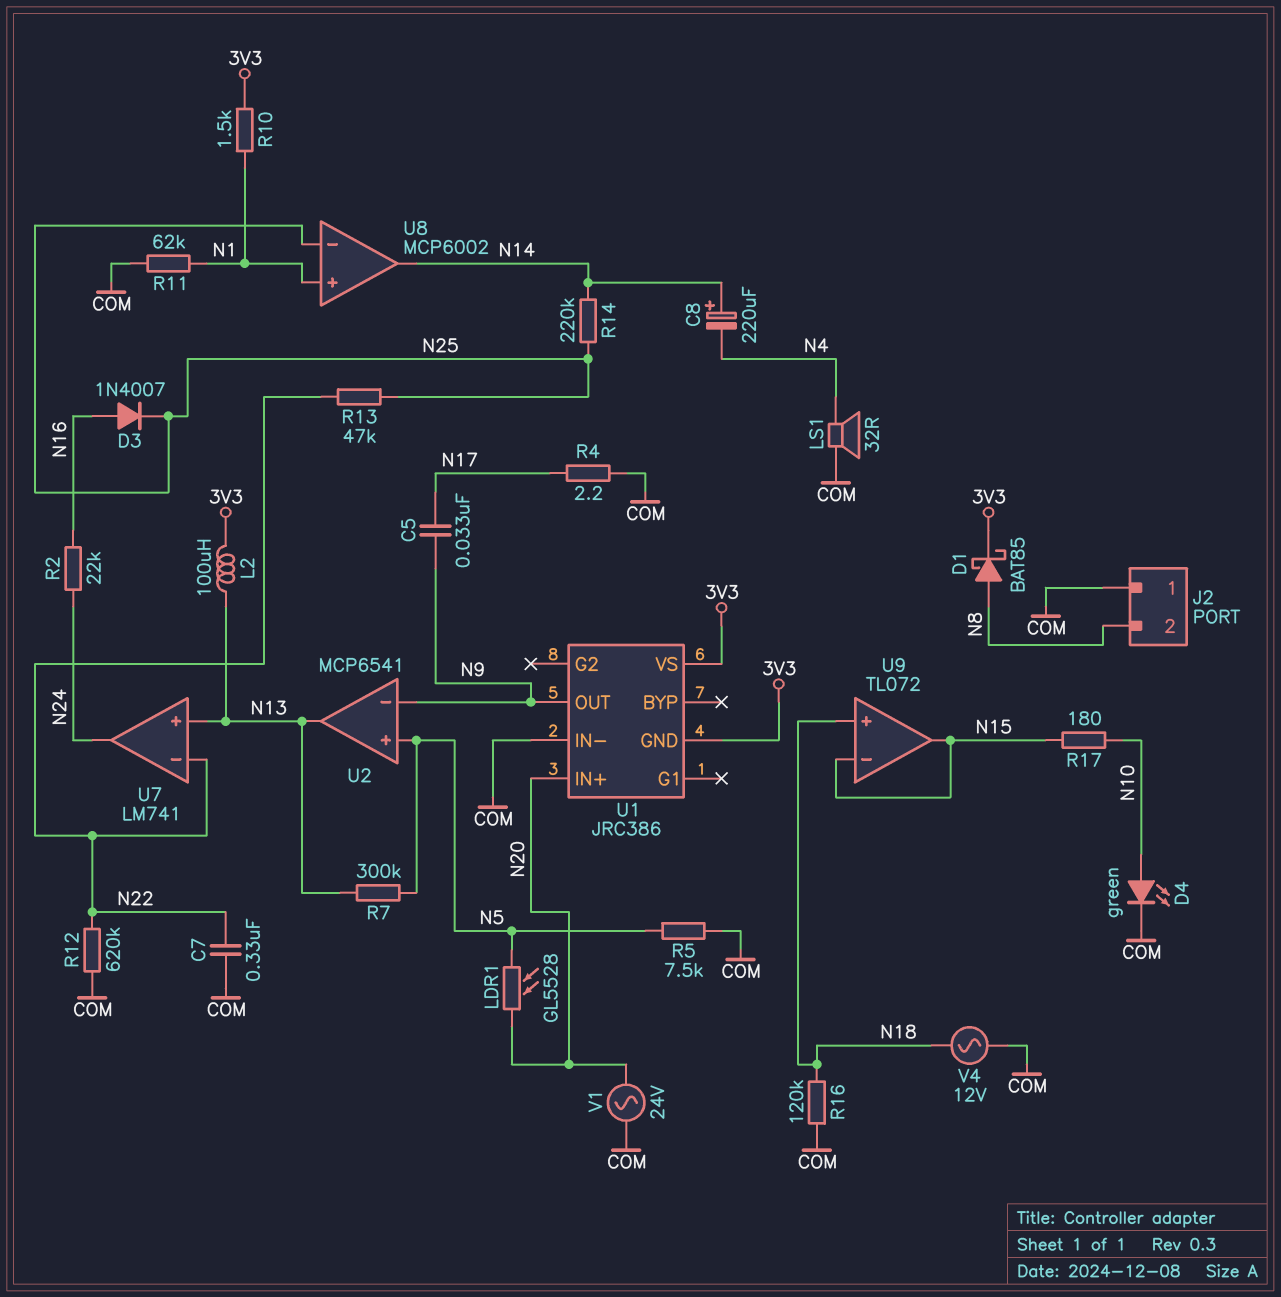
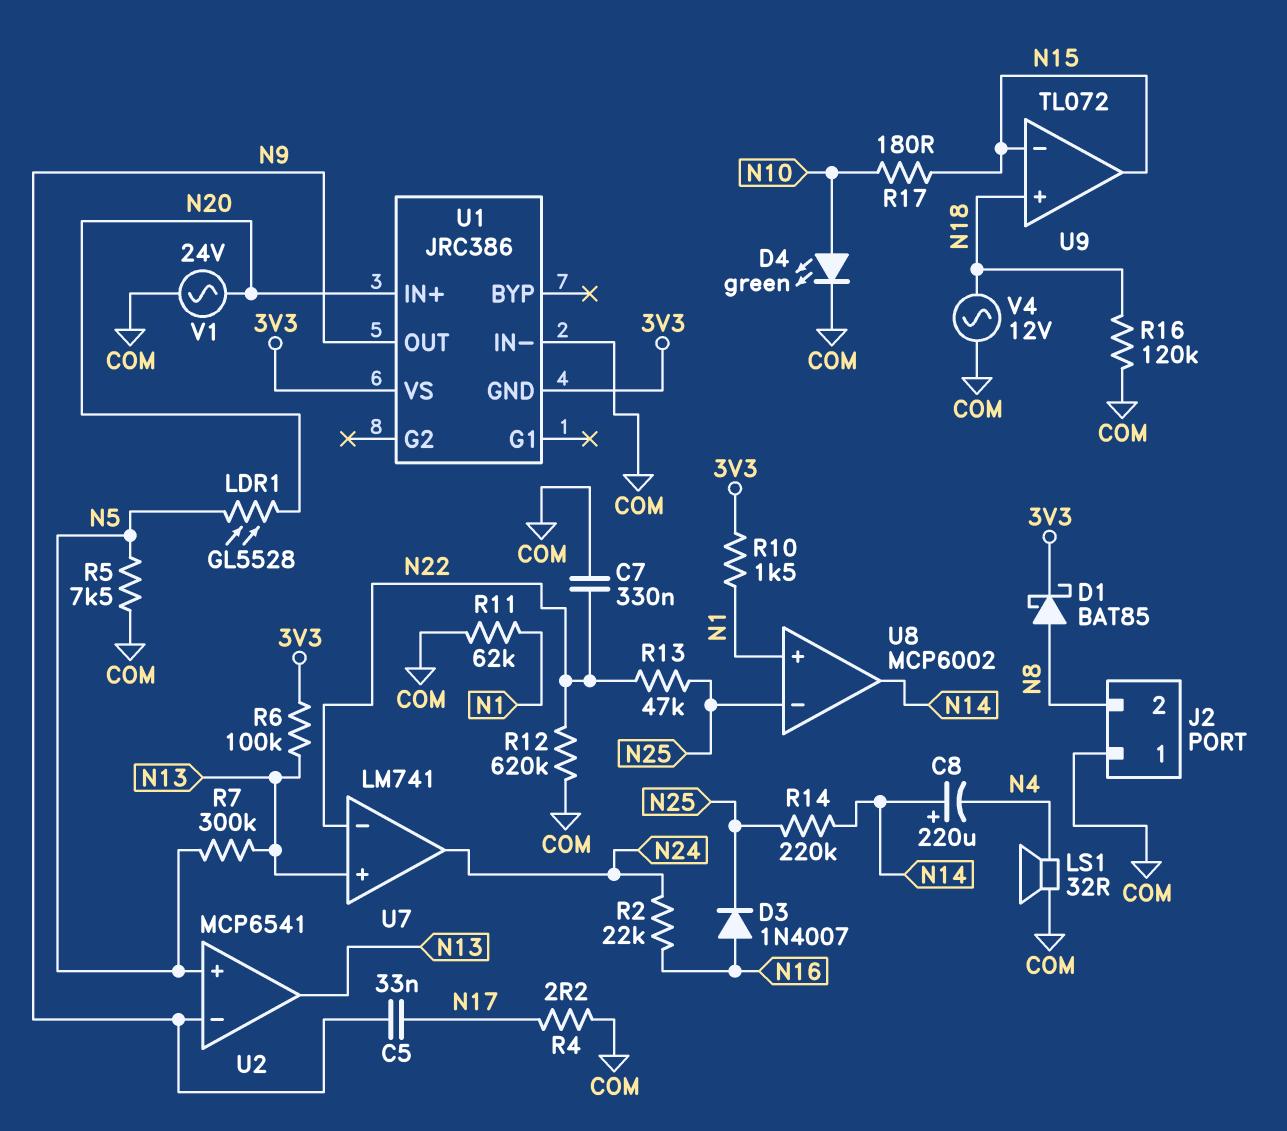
L2: 100uH (3V3, N13) -> none
R6: none -> 100k (3V3, N13)

